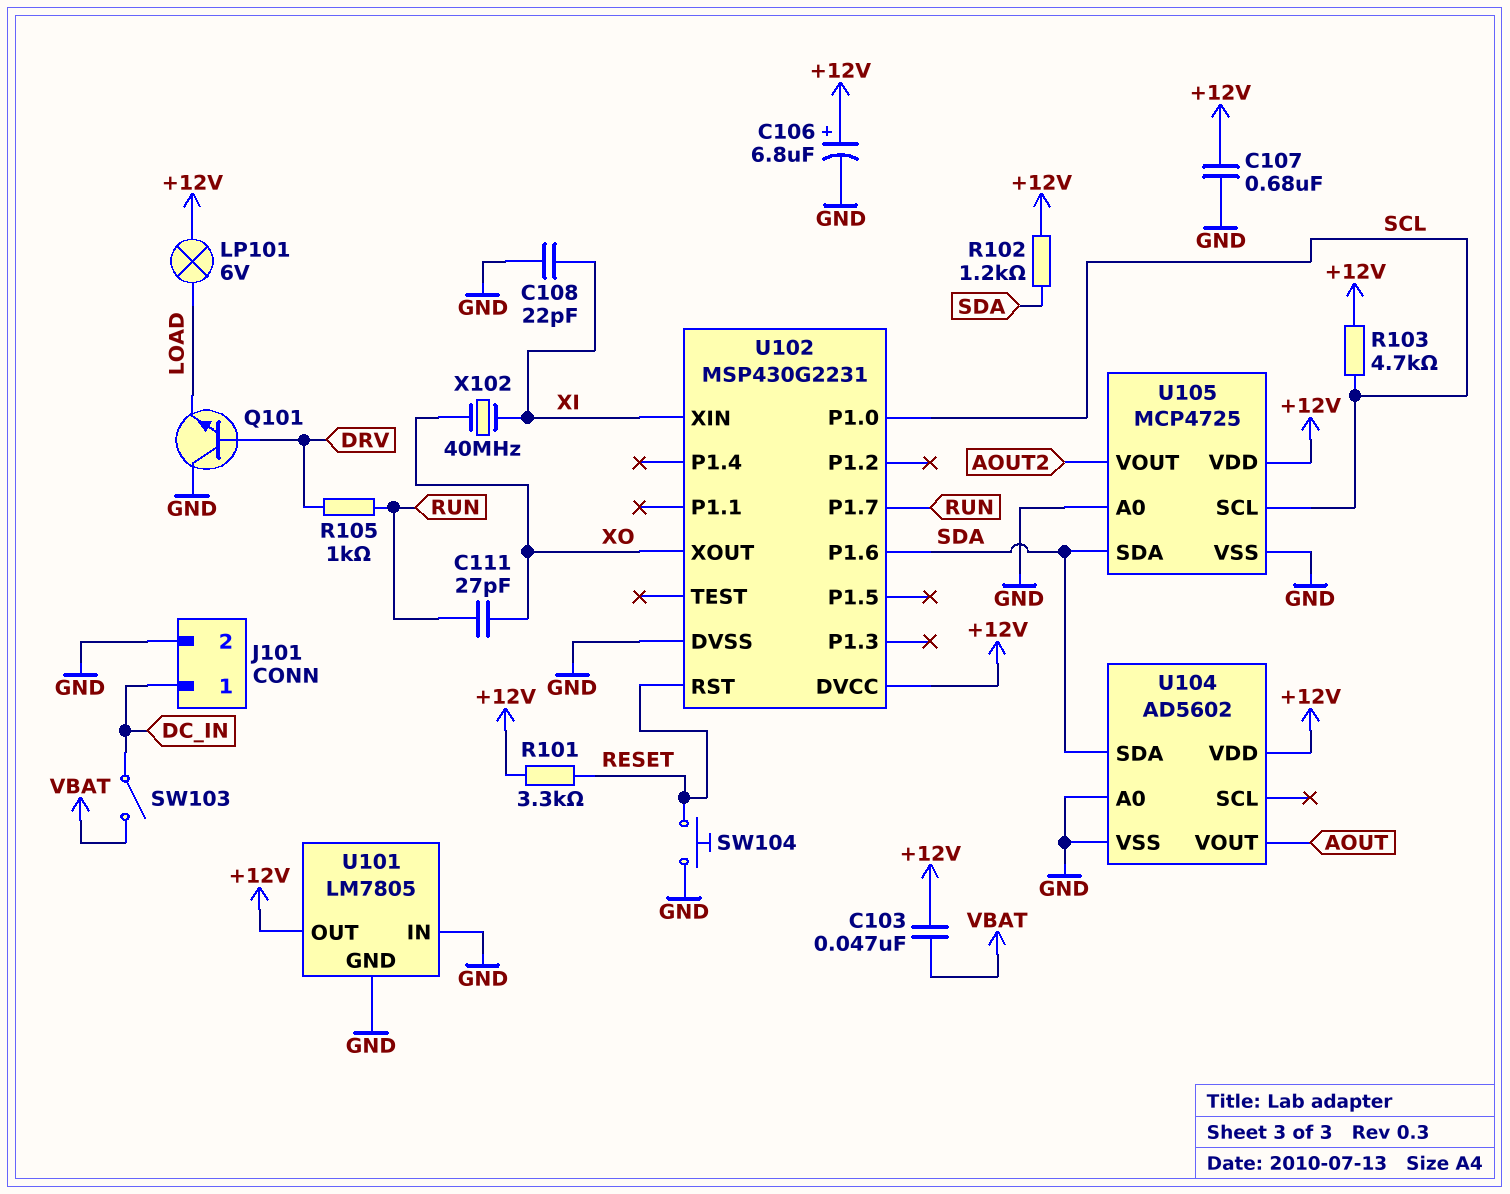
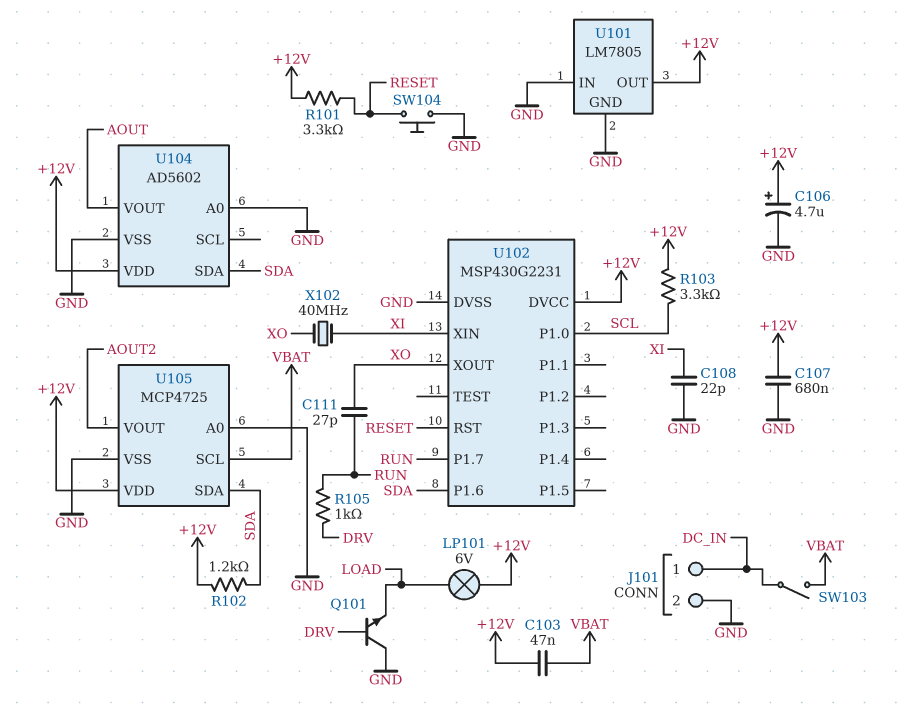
C106: 6.8uF (plus +12V, minus GND) -> 4.7uF (plus +12V, minus GND)
R103: 4.7k (+12V, SCL) -> 3.3k (+12V, SCL)
U105 pin SCL: SCL -> VBAT

